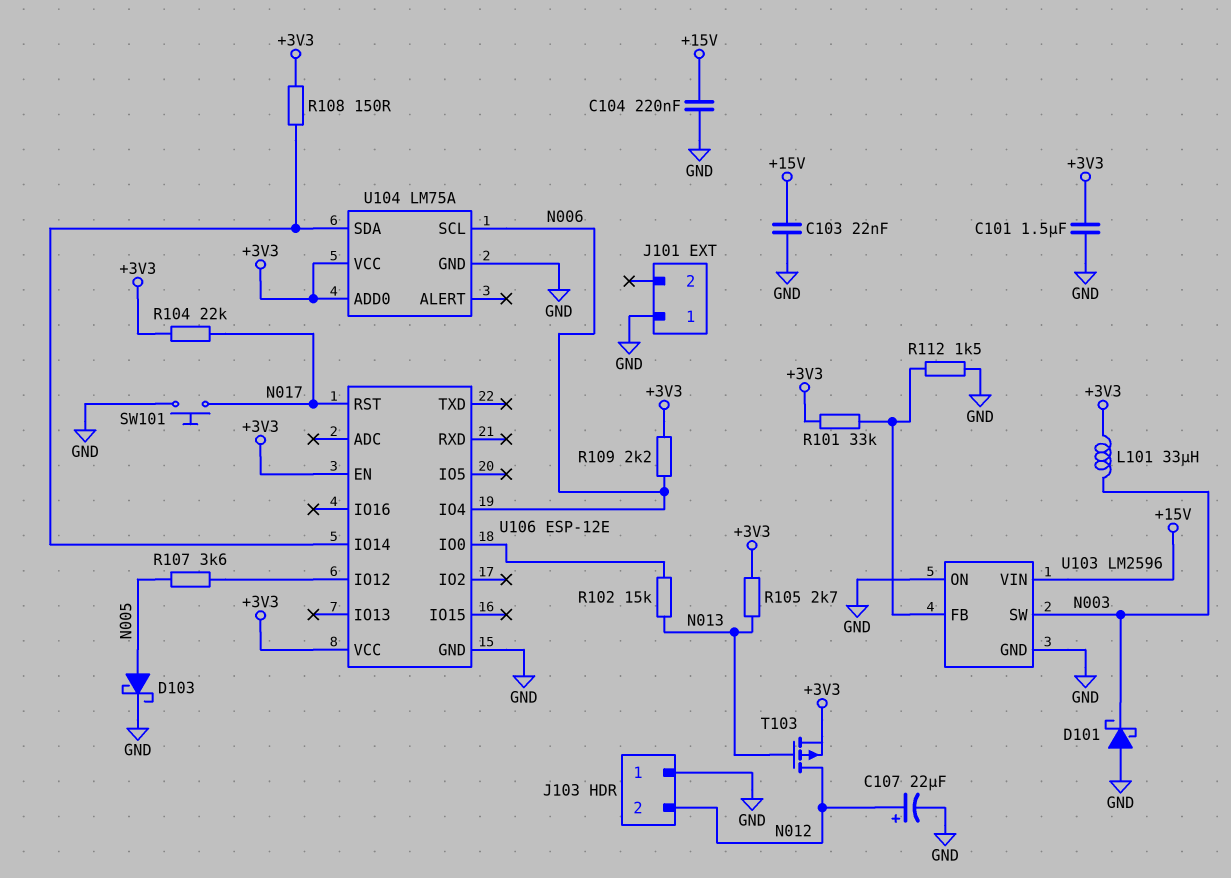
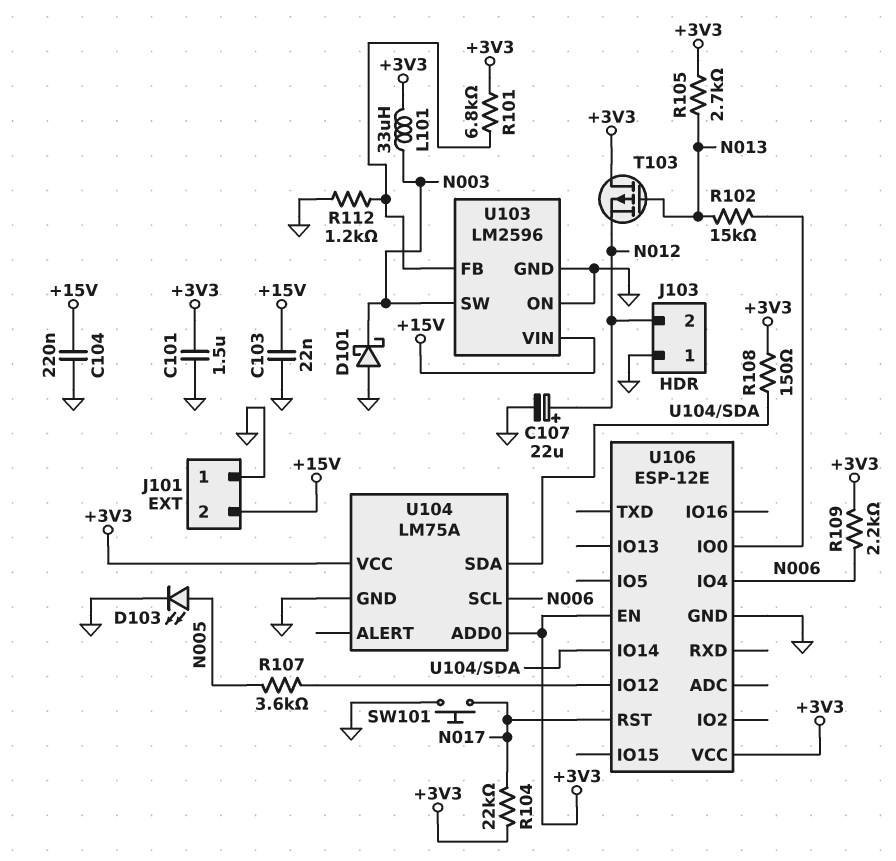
D103: schottky (A N005, K GND) -> LED (A N005, K GND)
J101 pin 2: none -> +15V
R101: 33k (+3V3, U103/FB) -> 6.8k (+3V3, U103/FB)
R112: 1.5k (GND, U103/FB) -> 1.2k (GND, U103/FB)
T103: PMOS (G N013, D N012, S +3V3) -> PMOS (G N013, D +3V3, S N012)

